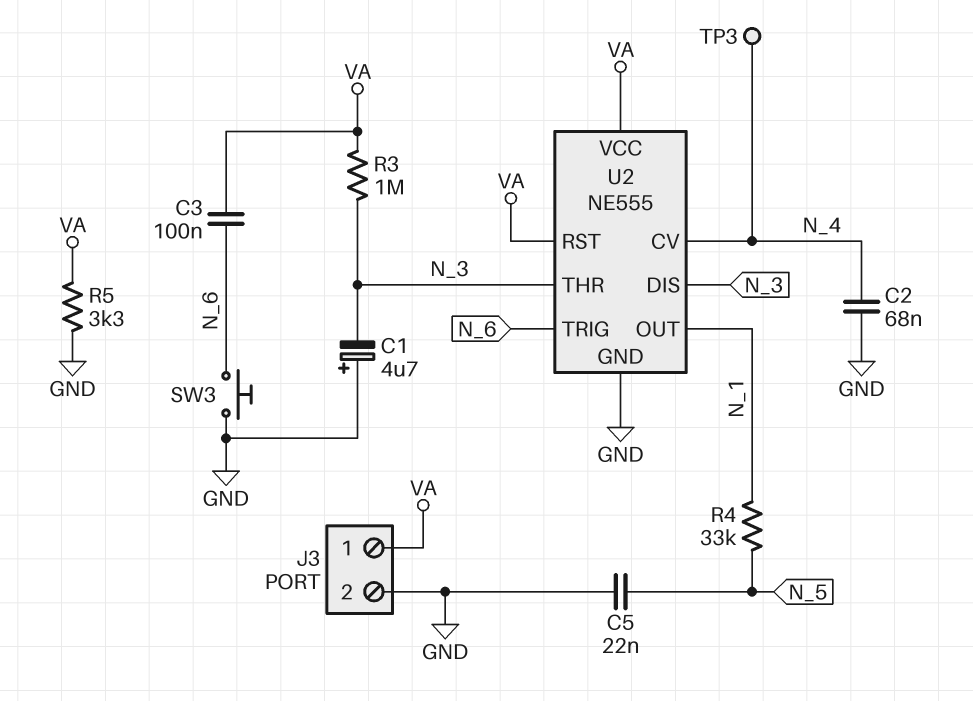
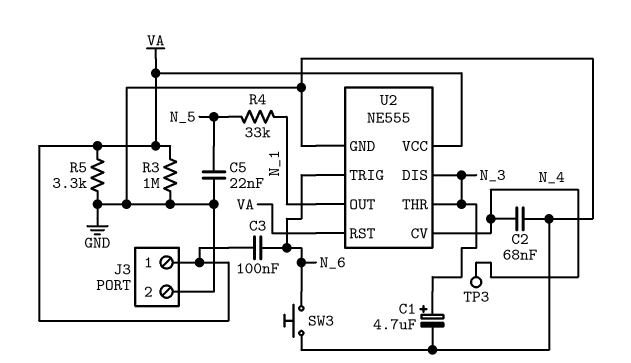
C1: 4.7uF (plus GND, minus N_3) -> 4.7uF (plus N_3, minus GND)
R3: 1M (N_3, VA) -> 1M (GND, VA)

